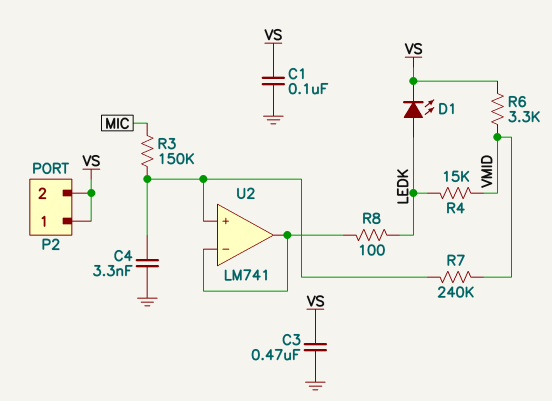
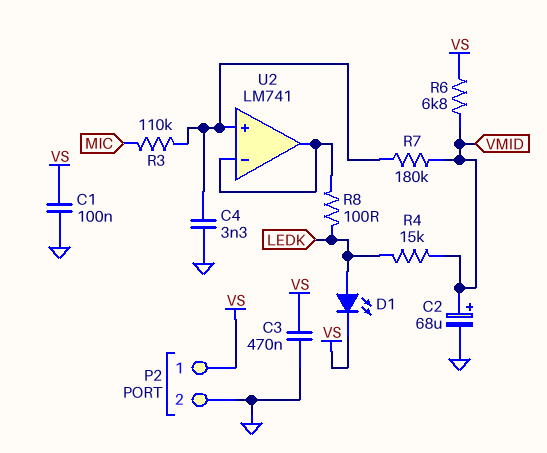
C2: none -> 68uF (plus VMID, minus GND)
P2 pin 2: VS -> GND
R3: 150k (MIC, U2/in+) -> 110k (MIC, U2/in+)
R6: 3.3k (VMID, VS) -> 6.8k (VMID, VS)
R7: 240k (U2/in+, VMID) -> 180k (U2/in+, VMID)

